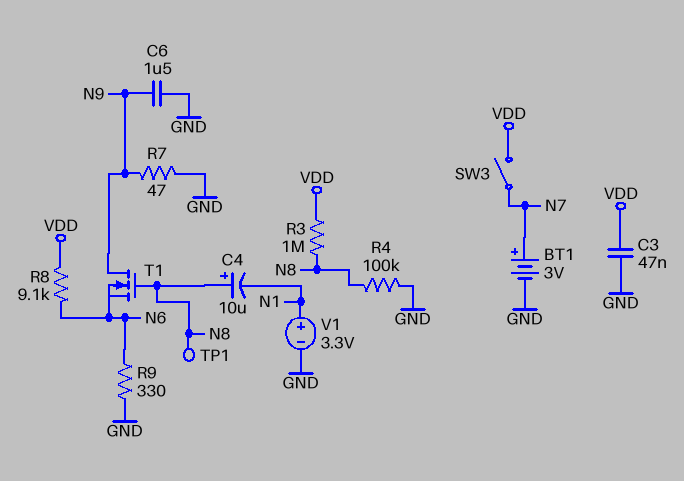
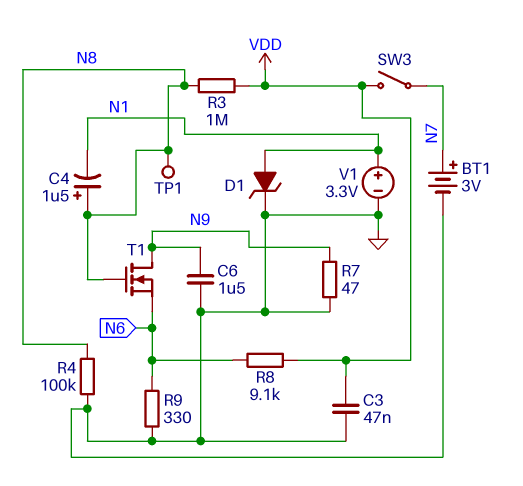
C4: 10uF (plus N8, minus N1) -> 1.5uF (plus N8, minus N1)
D1: none -> zener (A N1, K GND)

